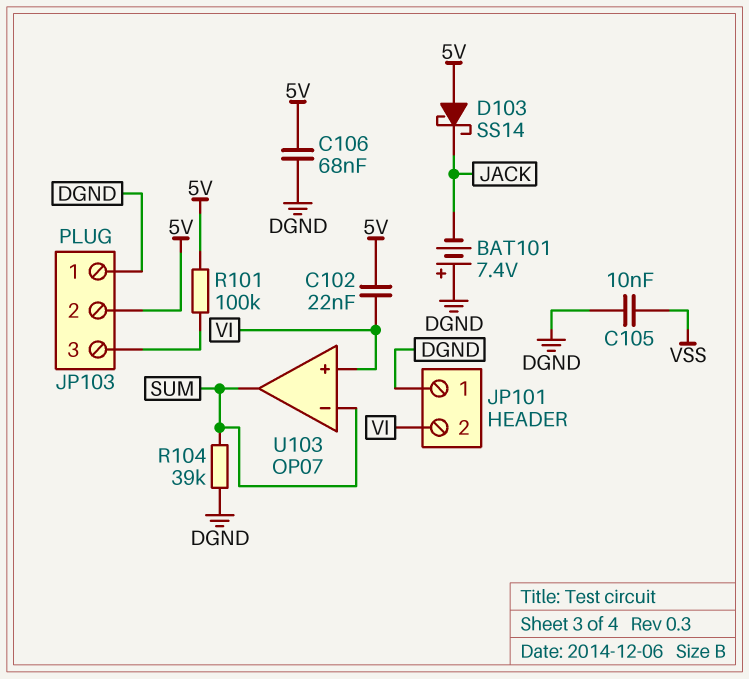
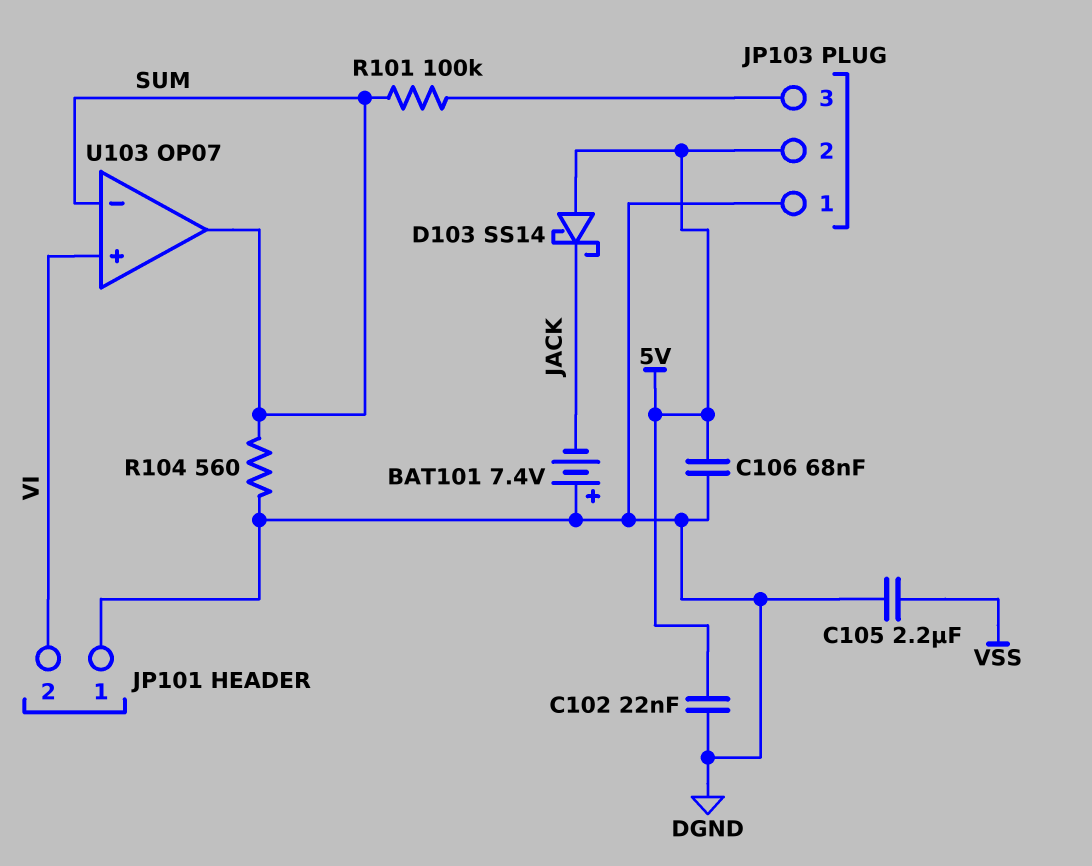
C102: 22nF (5V, VI) -> 22nF (5V, DGND)
C105: 10nF (DGND, VSS) -> 2.2uF (DGND, VSS)
R101: 100k (5V, JP103/3) -> 100k (JP103/3, SUM)
R104: 39k (DGND, SUM) -> 560 (DGND, SUM)

